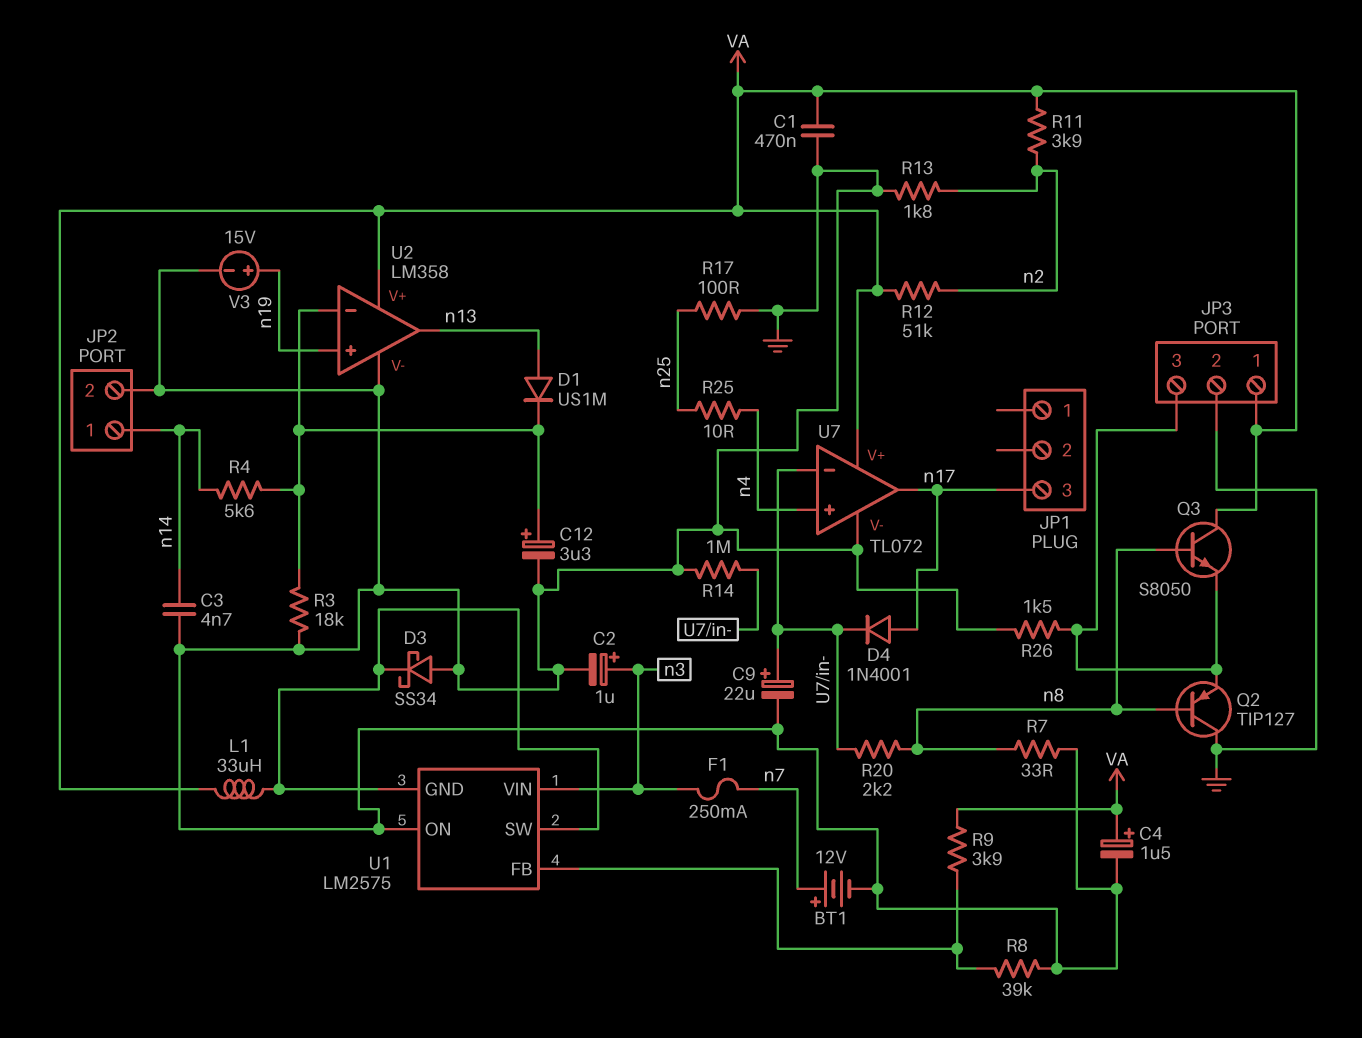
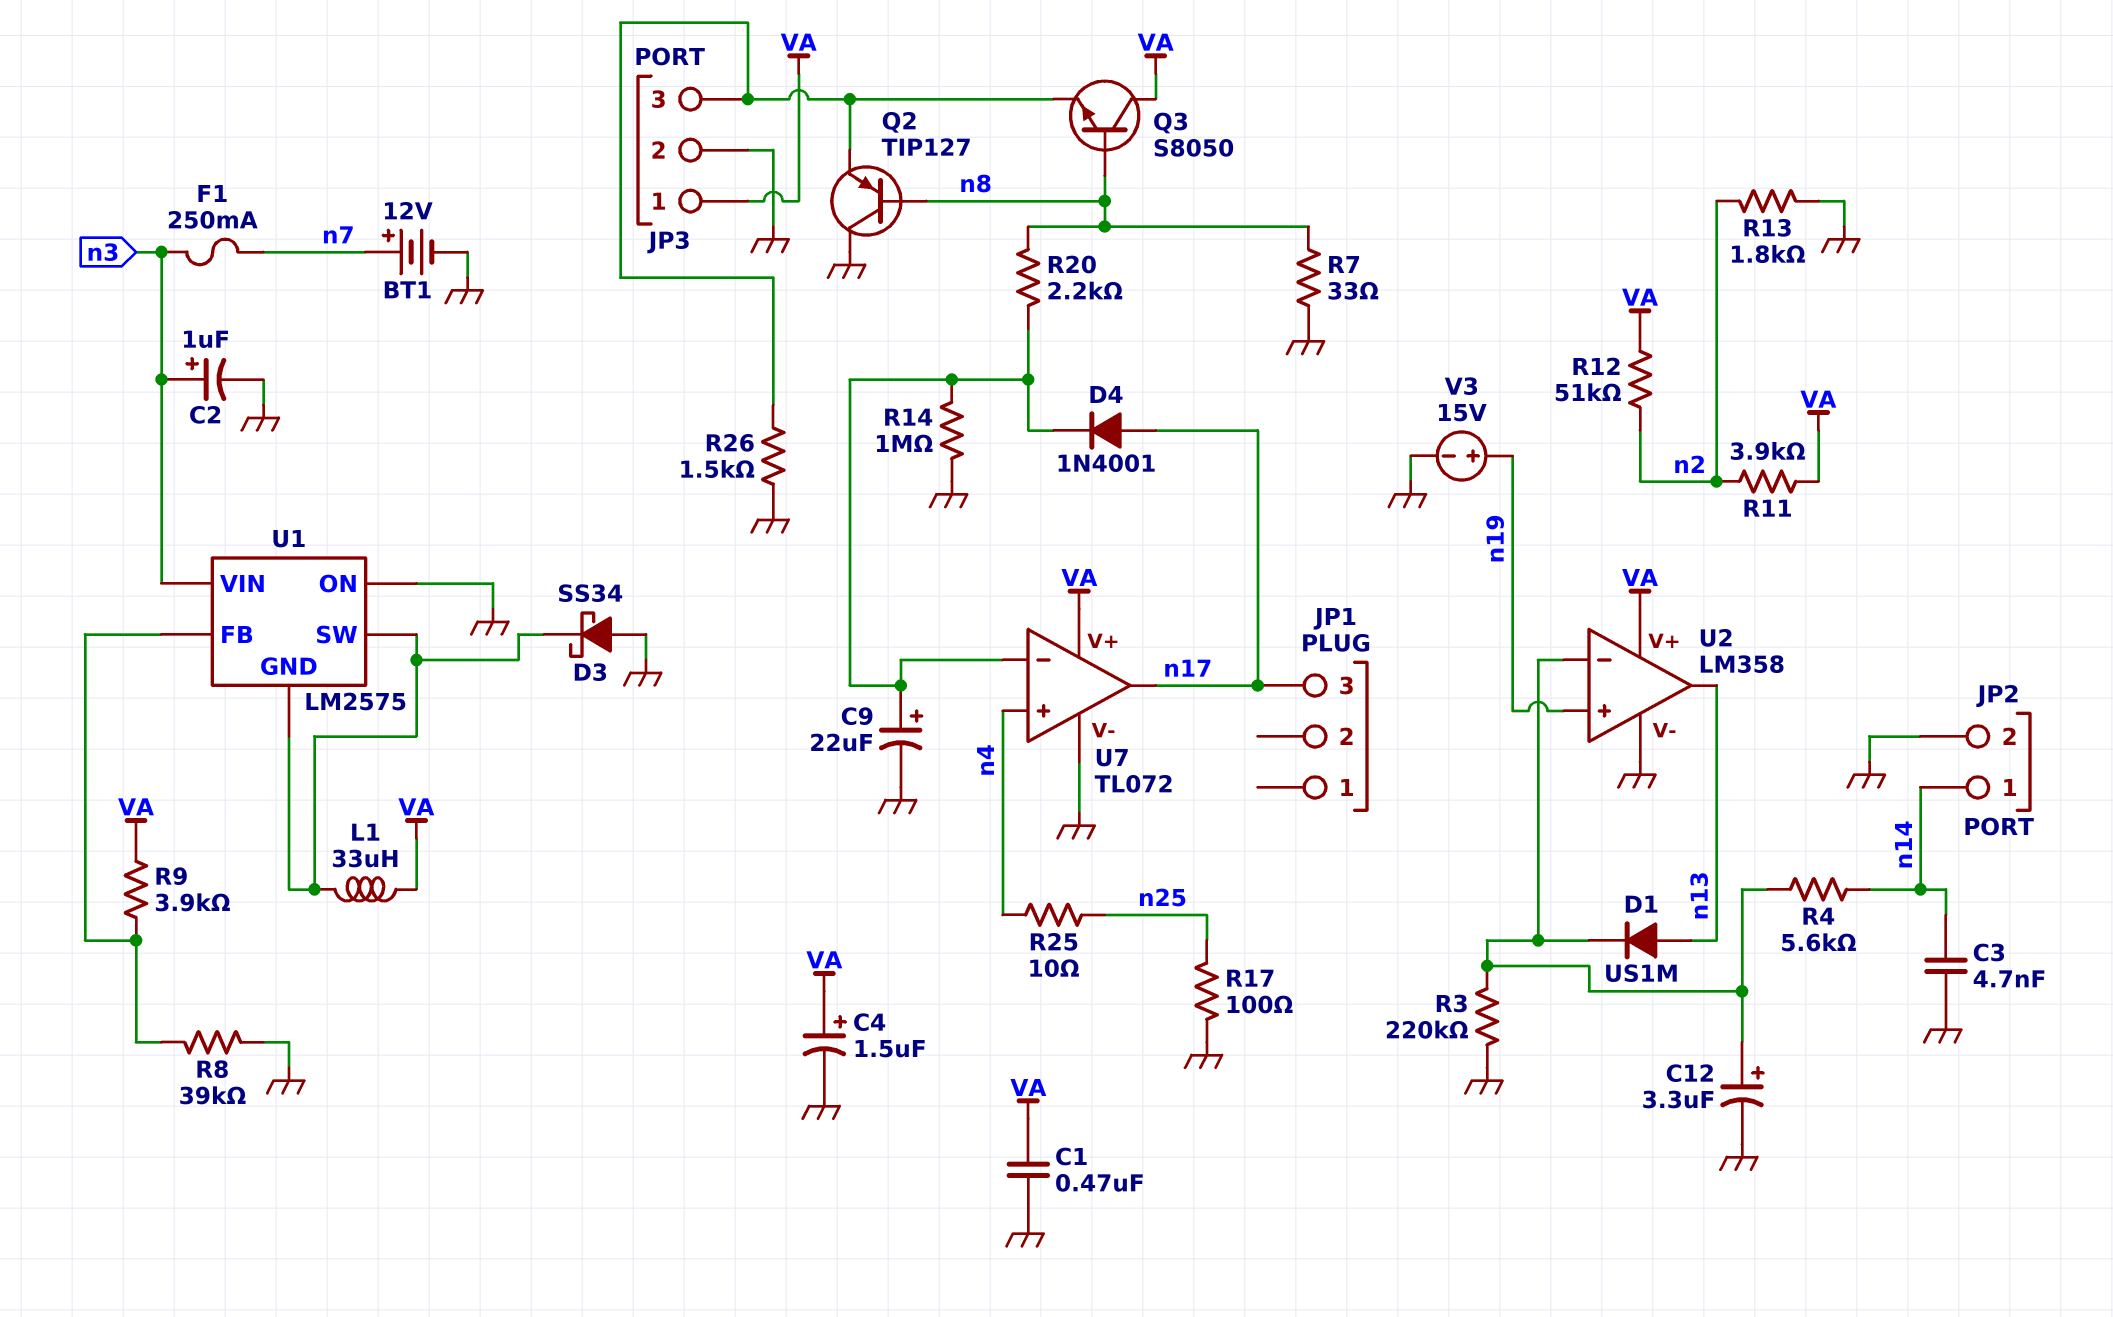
R3: 18k (GND, U2/in-) -> 220k (GND, U2/in-)

